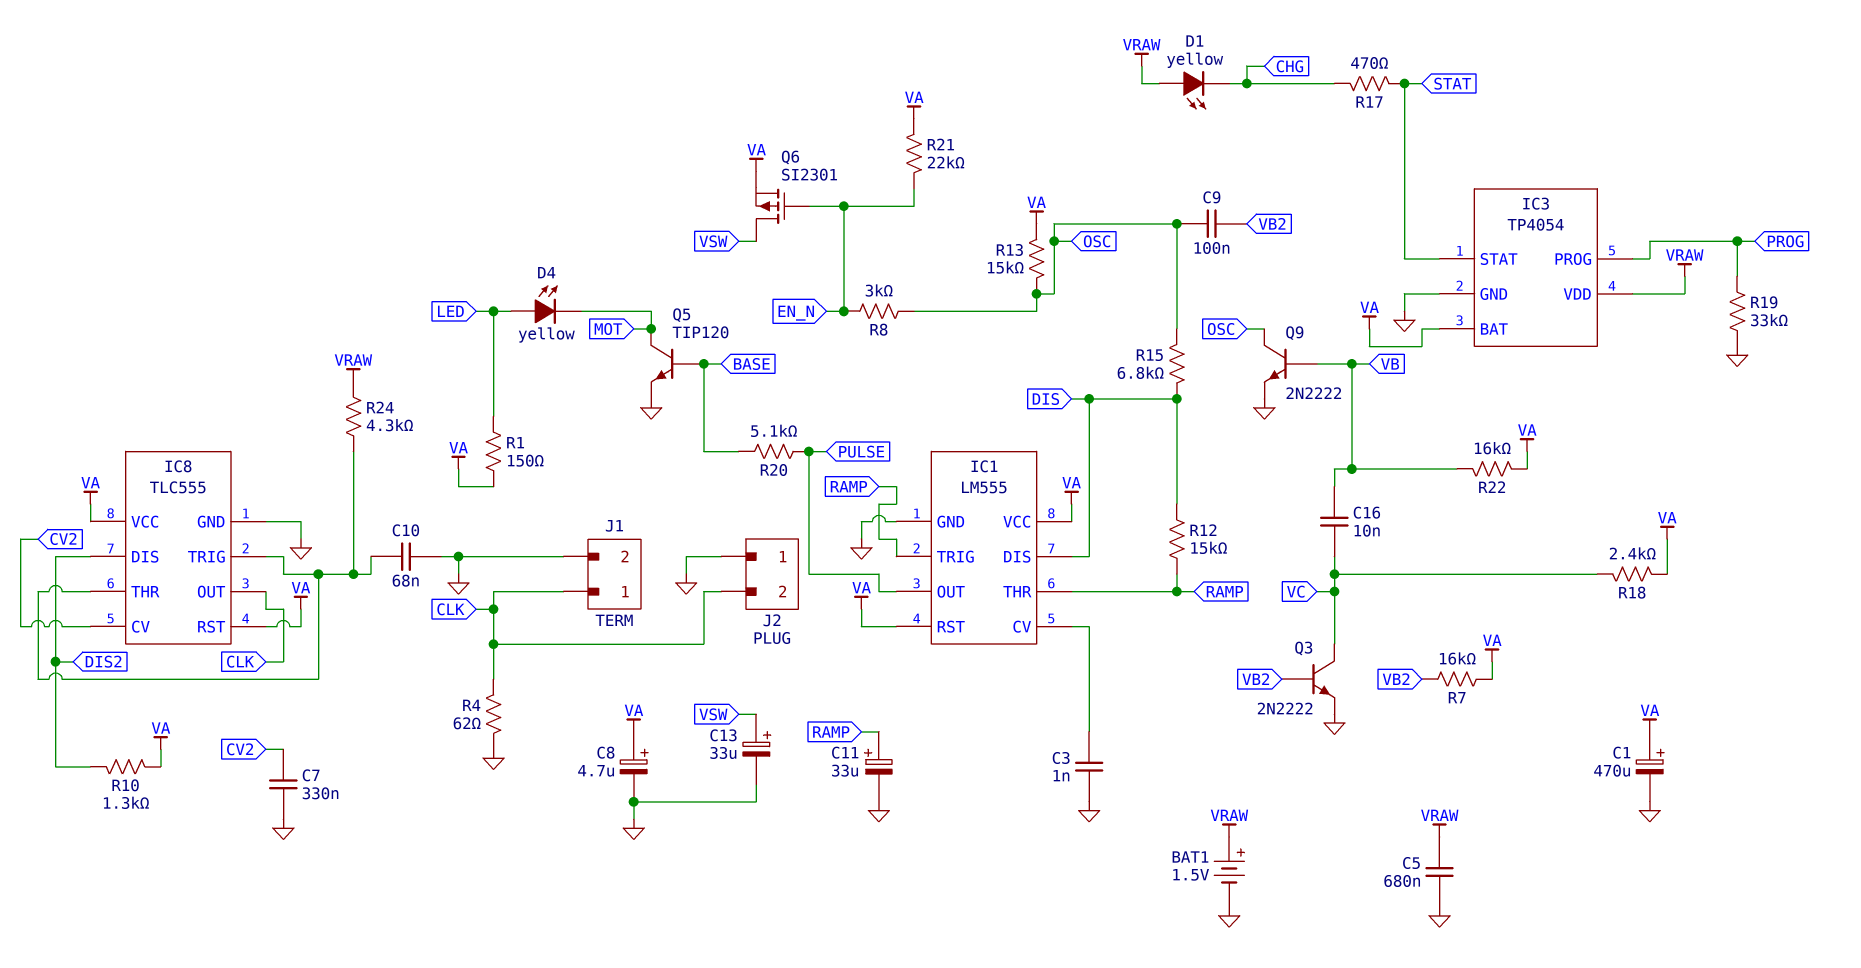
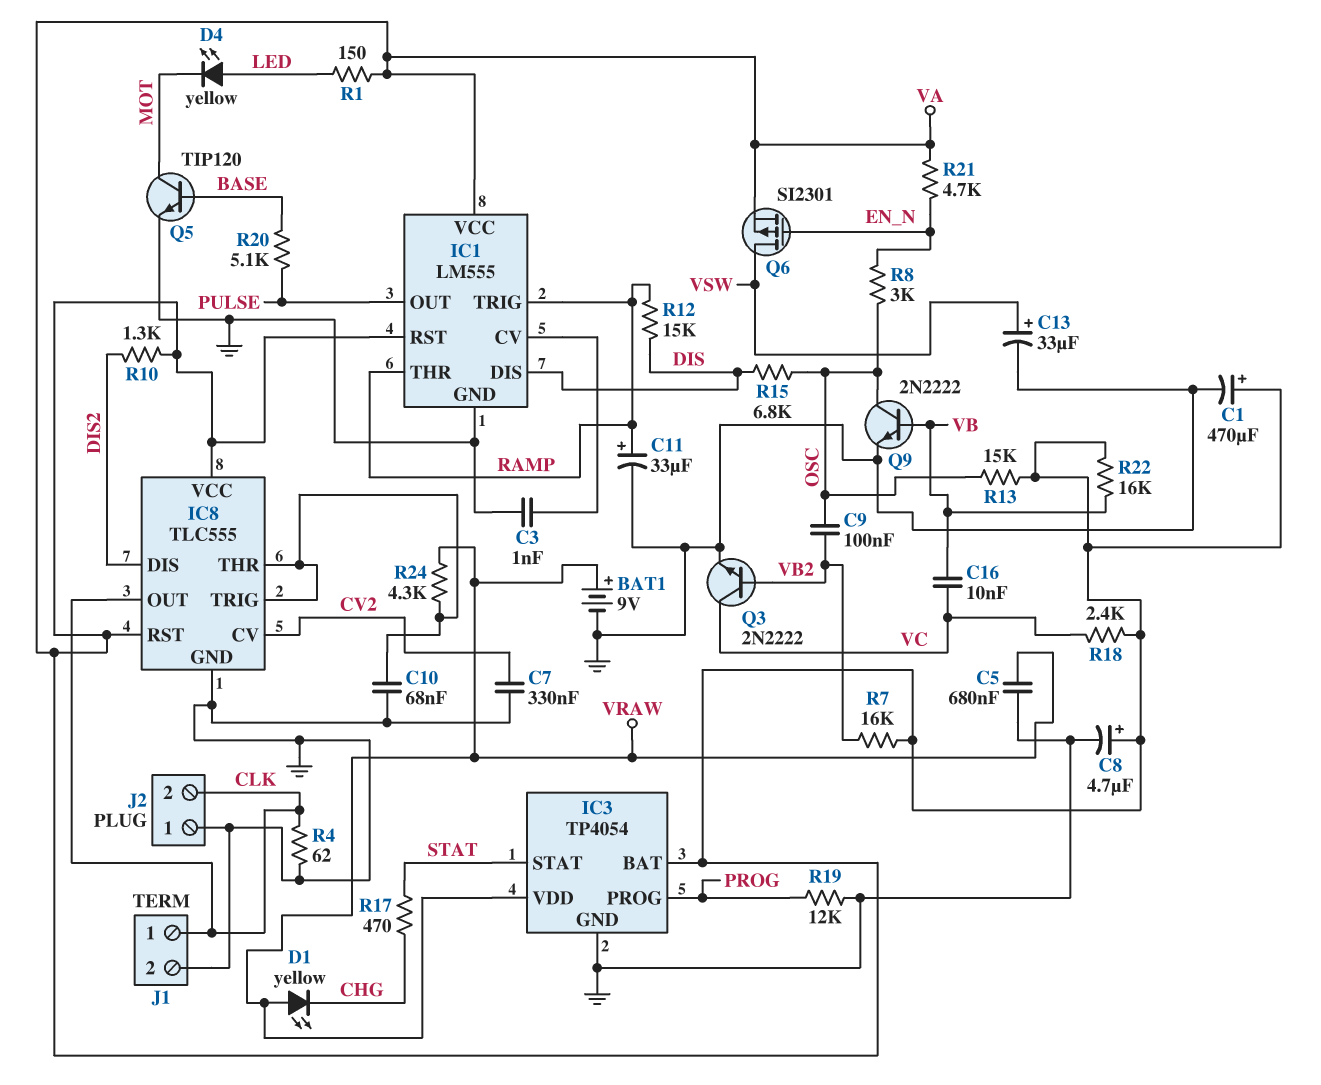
BAT1: 1.5V (plus VRAW, minus GND) -> 9V (plus VRAW, minus GND)
R19: 33k (GND, PROG) -> 12k (GND, PROG)
R21: 22k (EN_N, VA) -> 4.7k (EN_N, VA)

